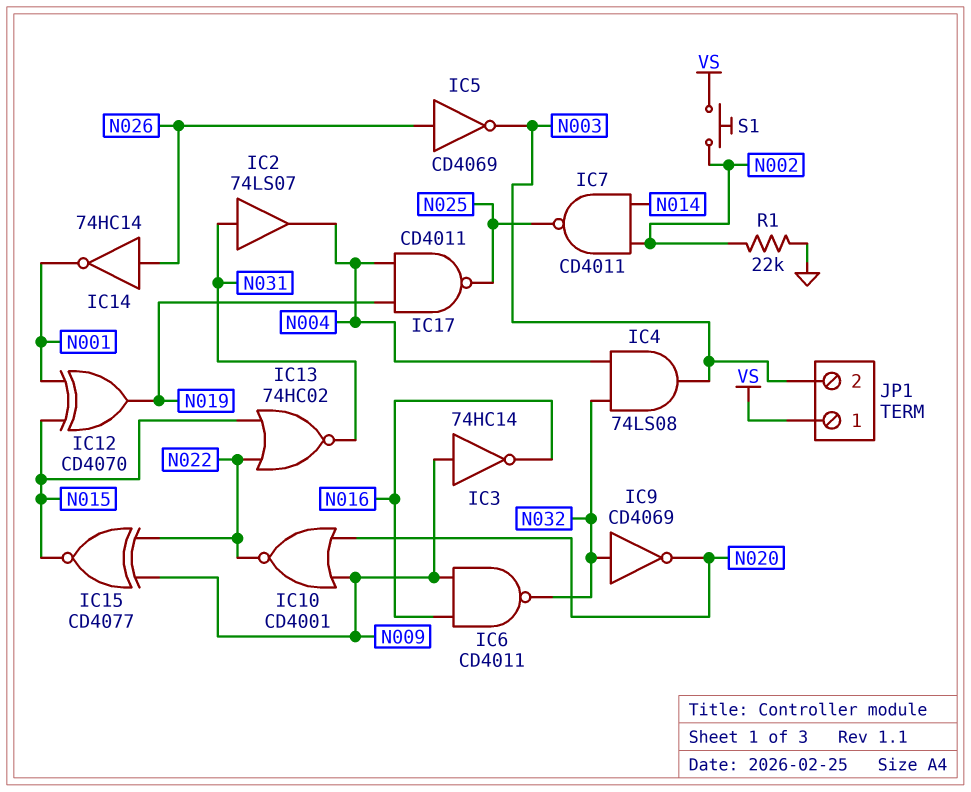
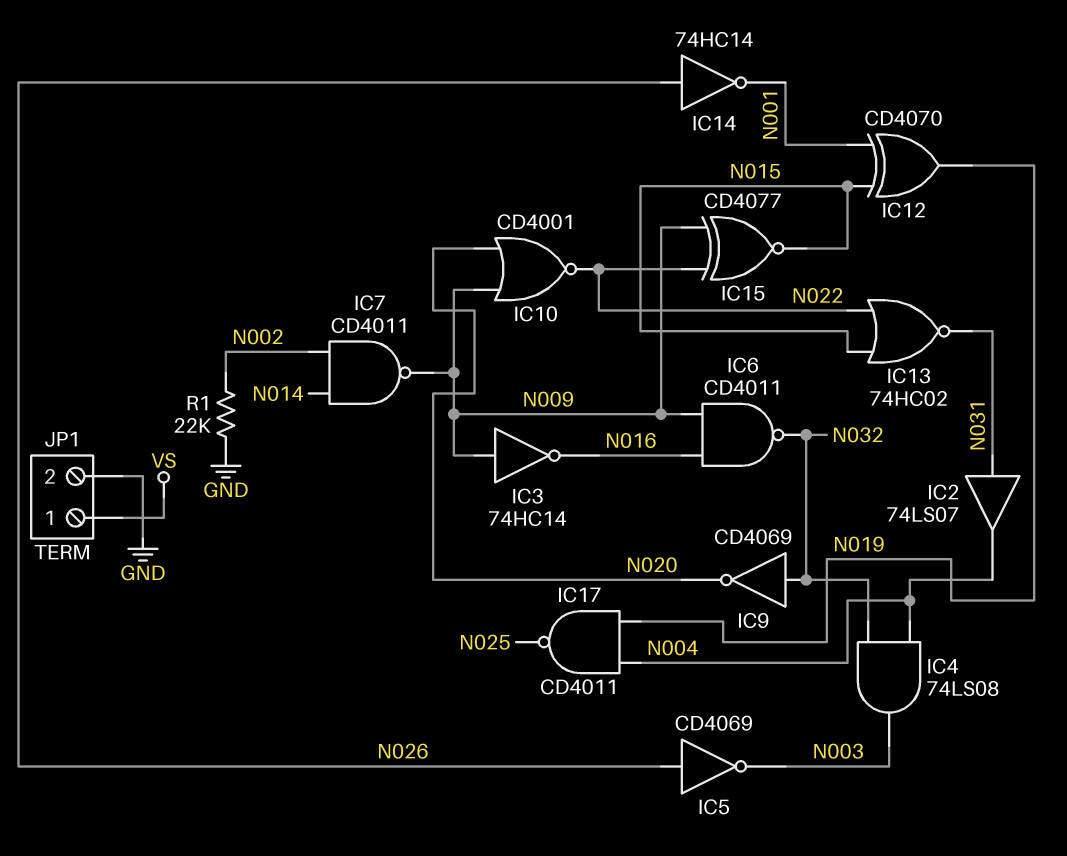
IC7: NAND CD4011 (in N002, in N014, out N025) -> NAND CD4011 (in N002, in N014, out N009)
JP1 pin 2: N003 -> GND
S1: button (N002, VS) -> none

